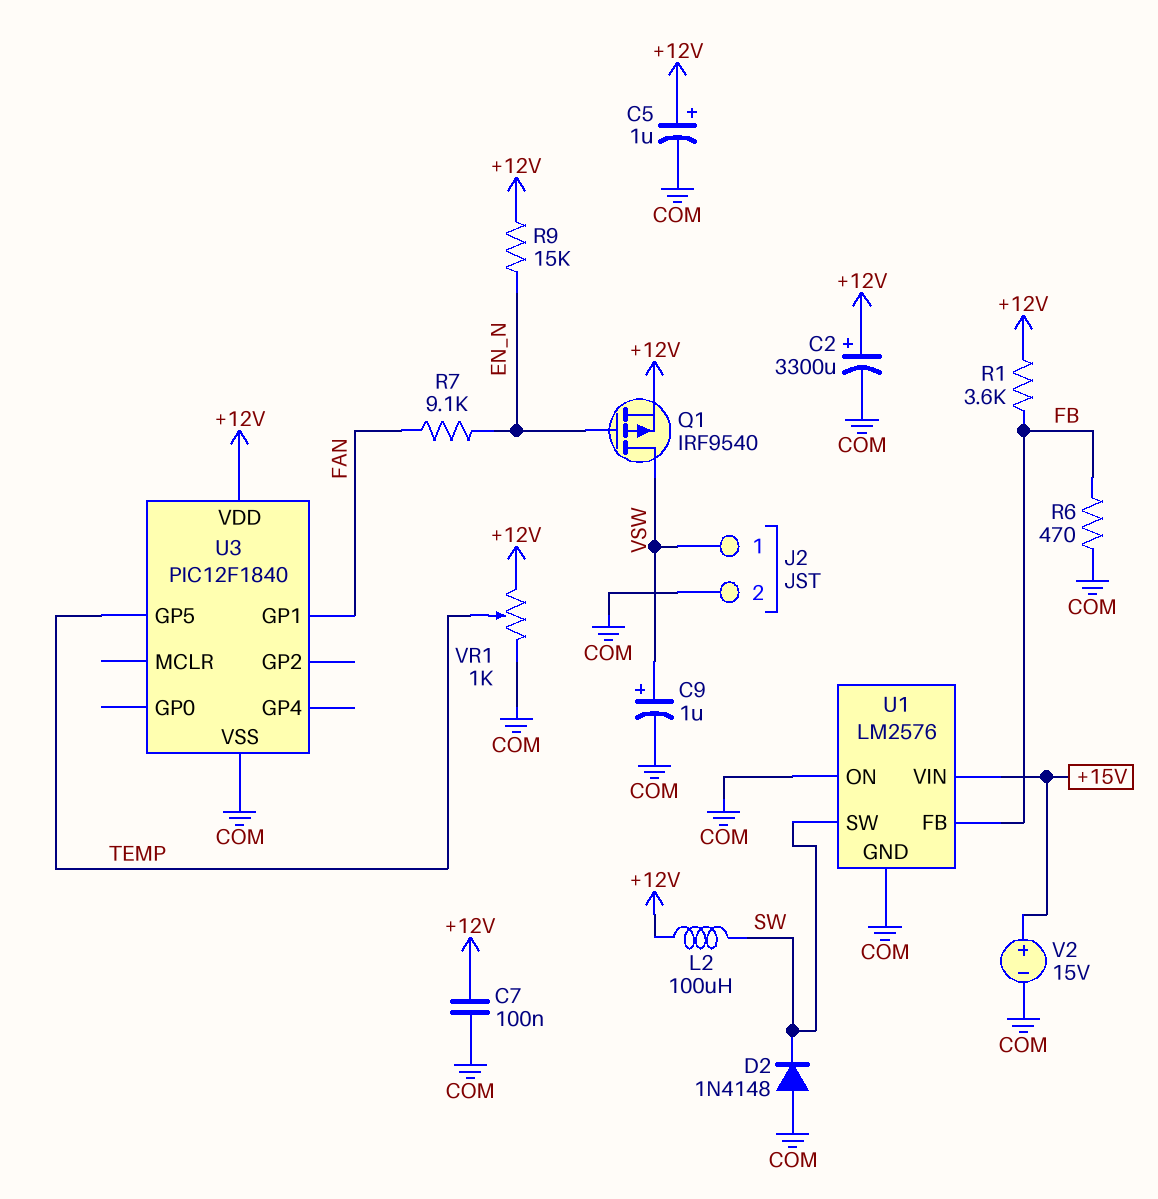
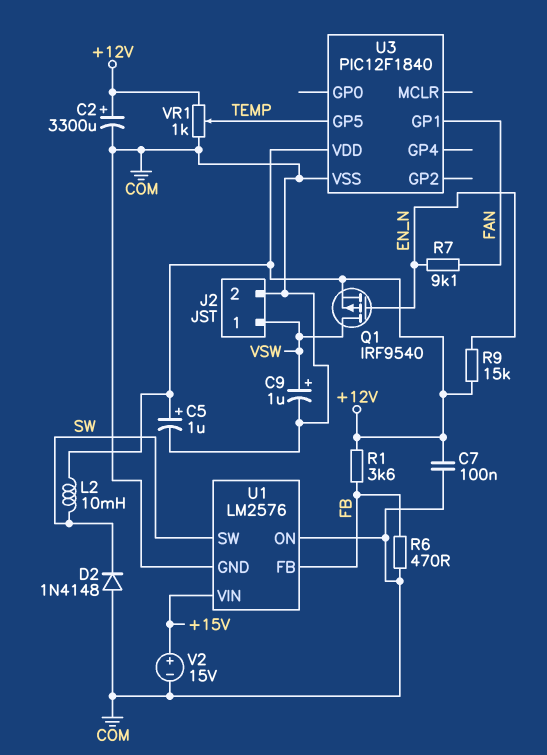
L2: 100uH (+12V, SW) -> 10mH (+12V, SW)

